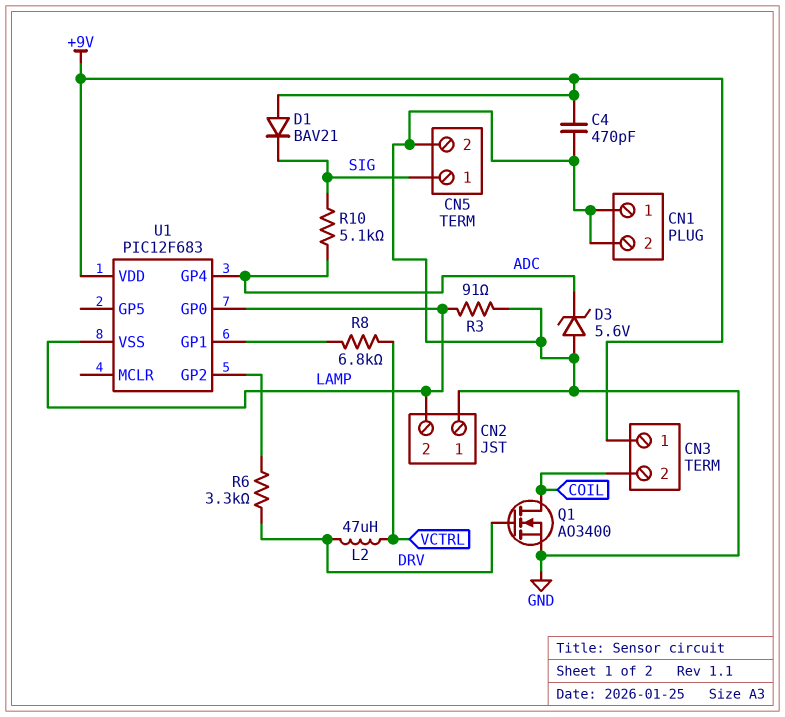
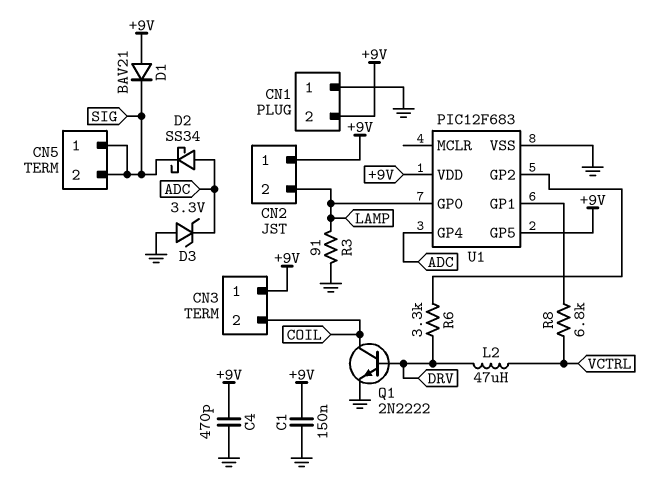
C1: none -> 150nF (+9V, GND)
CN1 pin 2: GND -> +9V
CN2 pin 1: GND -> +9V
CN5 pin 2: GND -> SIG
D2: none -> schottky SS34 (A ADC, K SIG)
D3: zener 5.6V (A GND, K ADC) -> zener 3.3V (A GND, K ADC)
Q1: NMOS AO3400 (G DRV, D COIL, S GND) -> NPN 2N2222 (B DRV, C COIL, E GND)
R10: 5.1k (ADC, SIG) -> none
U1 pin GP5: none -> +9V
U1 pin VSS: LAMP -> GND

